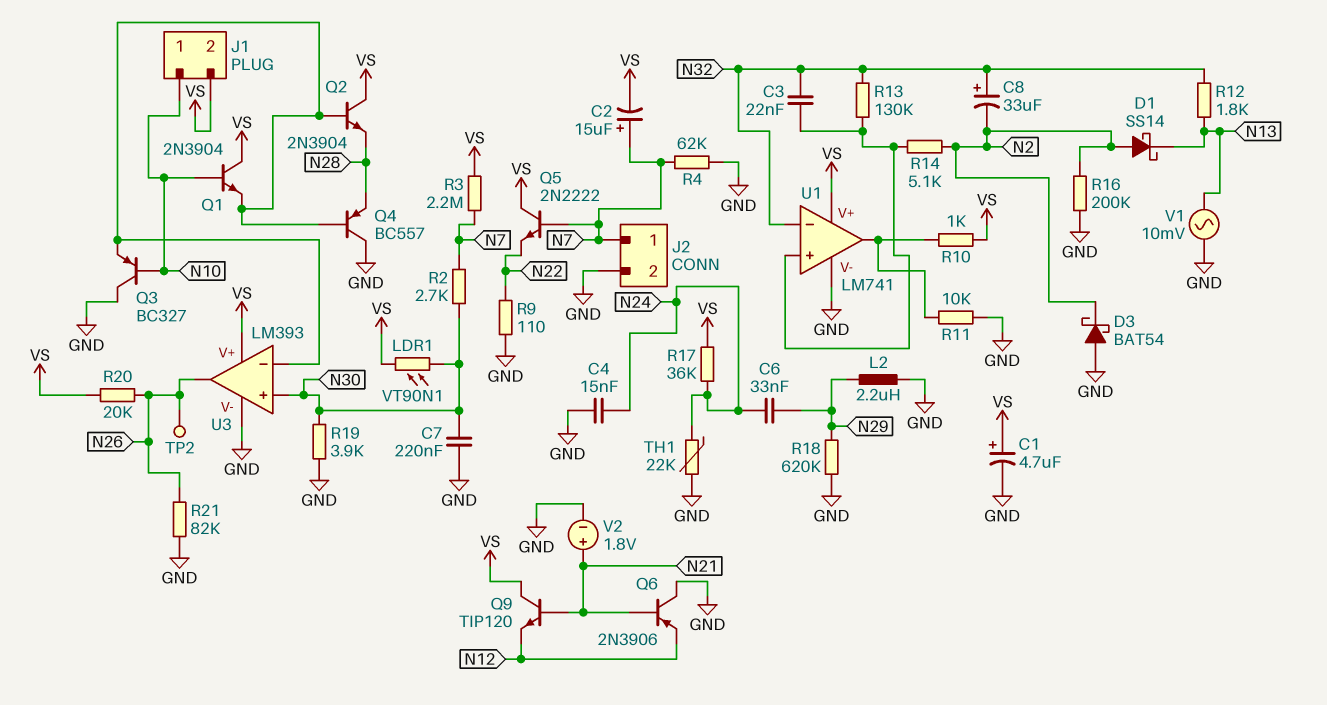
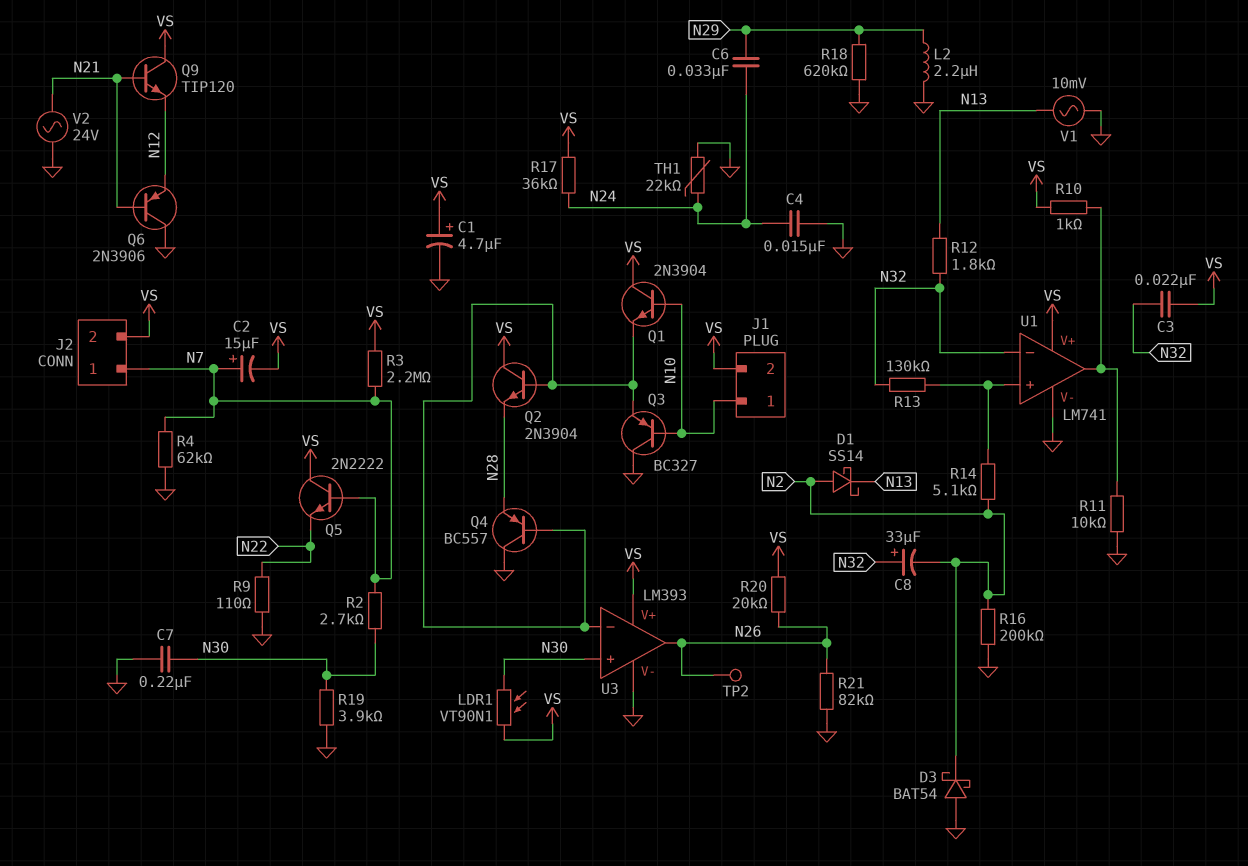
C3: 22nF (N32, U1/in+) -> 22nF (N32, VS)
J2 pin 2: GND -> VS
V2: 1.8V (plus N21, minus GND) -> AC 24V (GND, N21)

